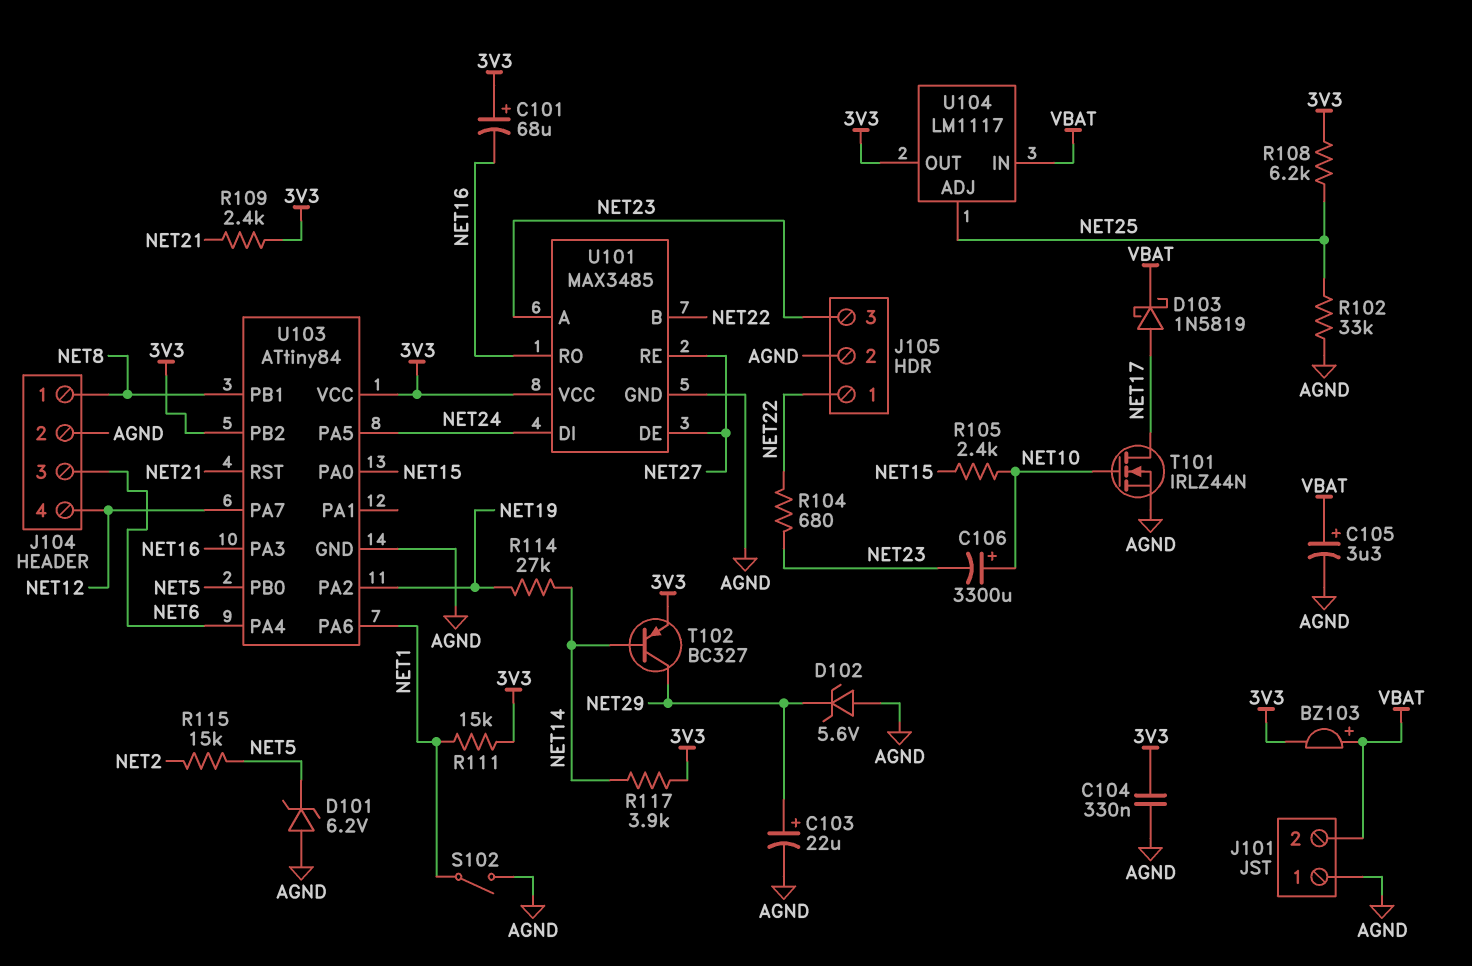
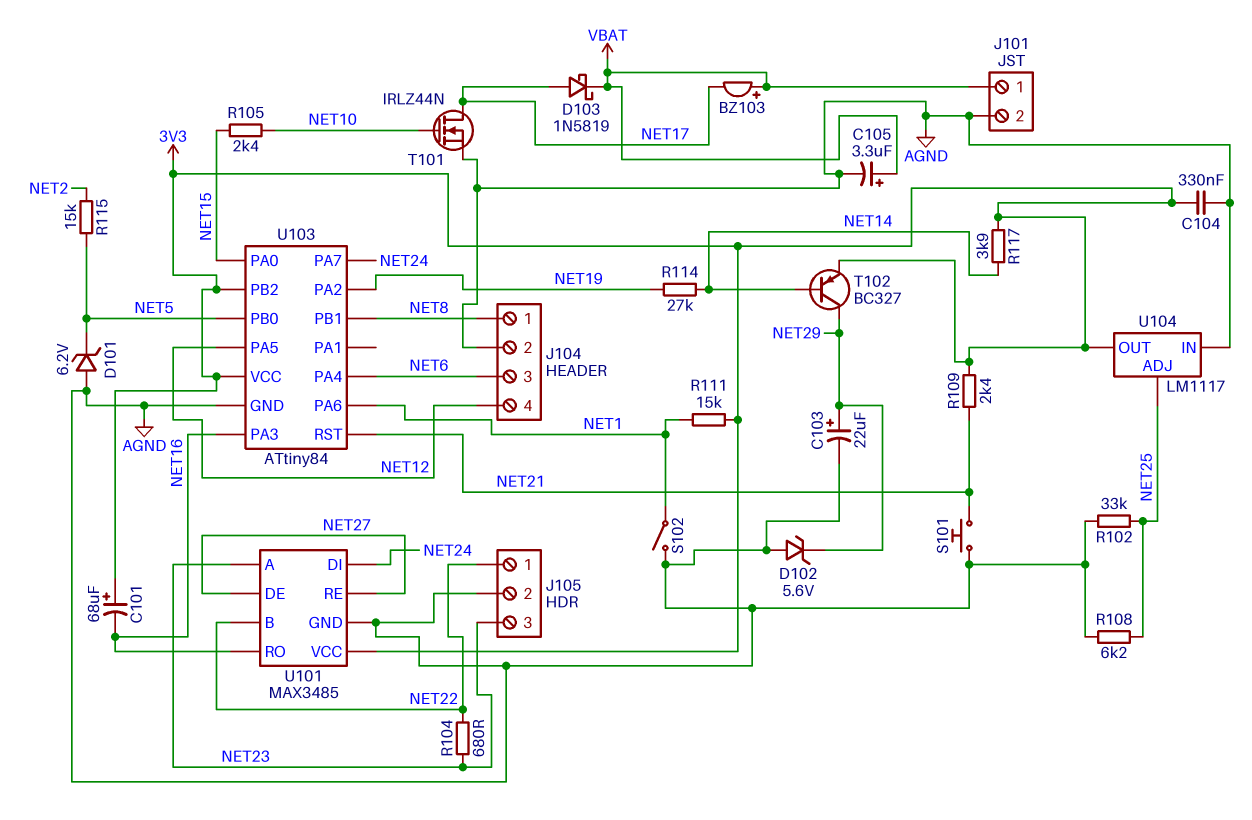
BZ103: buzzer (plus VBAT, minus 3V3) -> buzzer (plus VBAT, minus NET17)
C106: 3300uF (plus NET10, minus NET23) -> none
J101 pin 1: AGND -> VBAT
J101 pin 2: VBAT -> AGND
R108: 6.2k (3V3, NET25) -> 6.2k (AGND, NET25)
S101: none -> button (AGND, NET21)
U103 pin PA5: NET24 -> NET12
U103 pin PA7: NET12 -> NET24
U104 pin IN: VBAT -> AGND

